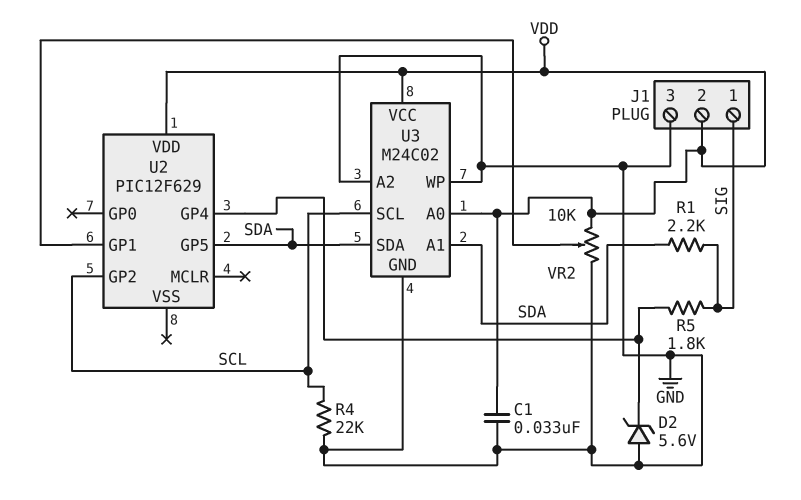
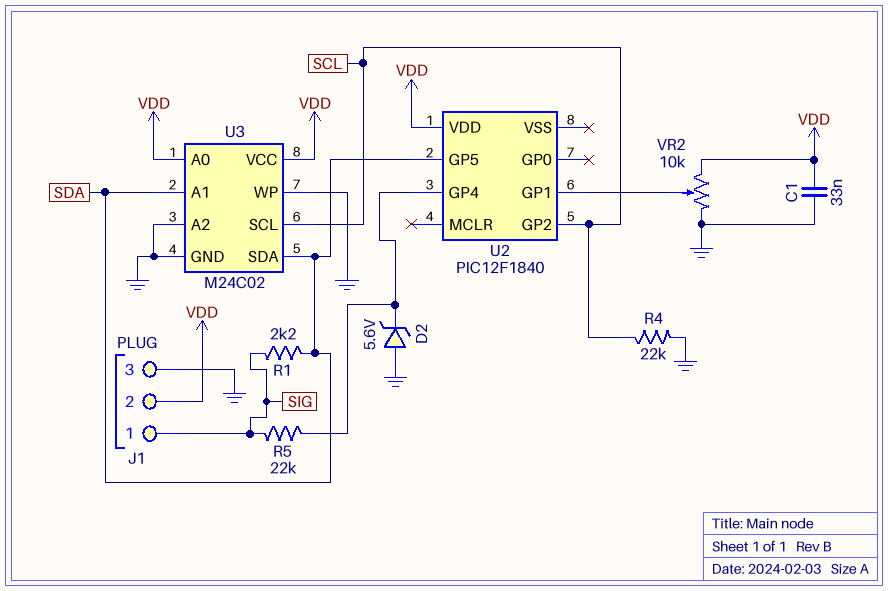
R5: 1.8k (SIG, U2/GP4) -> 22k (SIG, U2/GP4)
U2: PIC12F629 -> PIC12F1840

